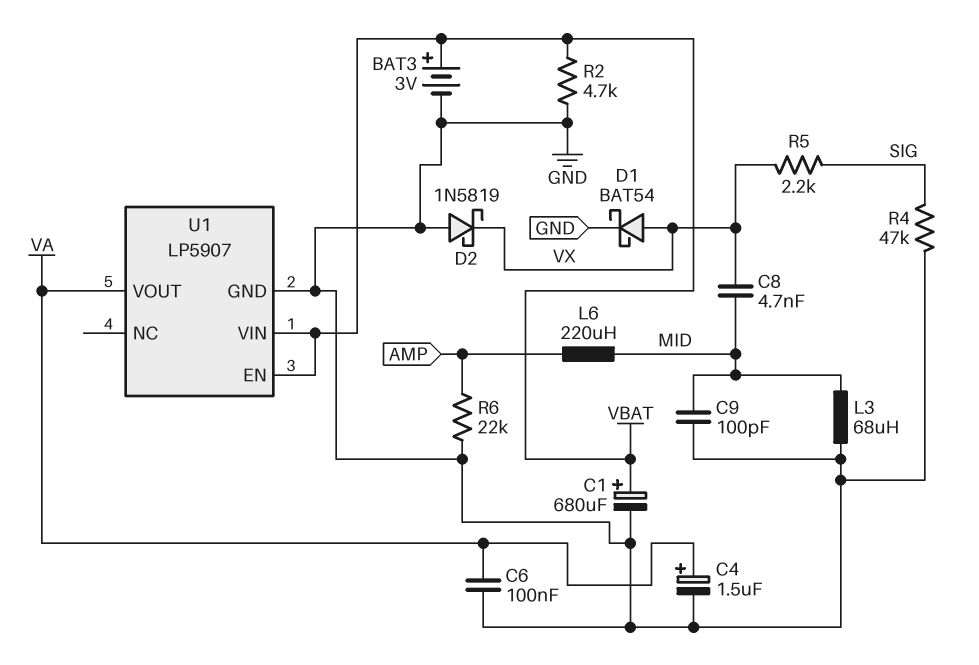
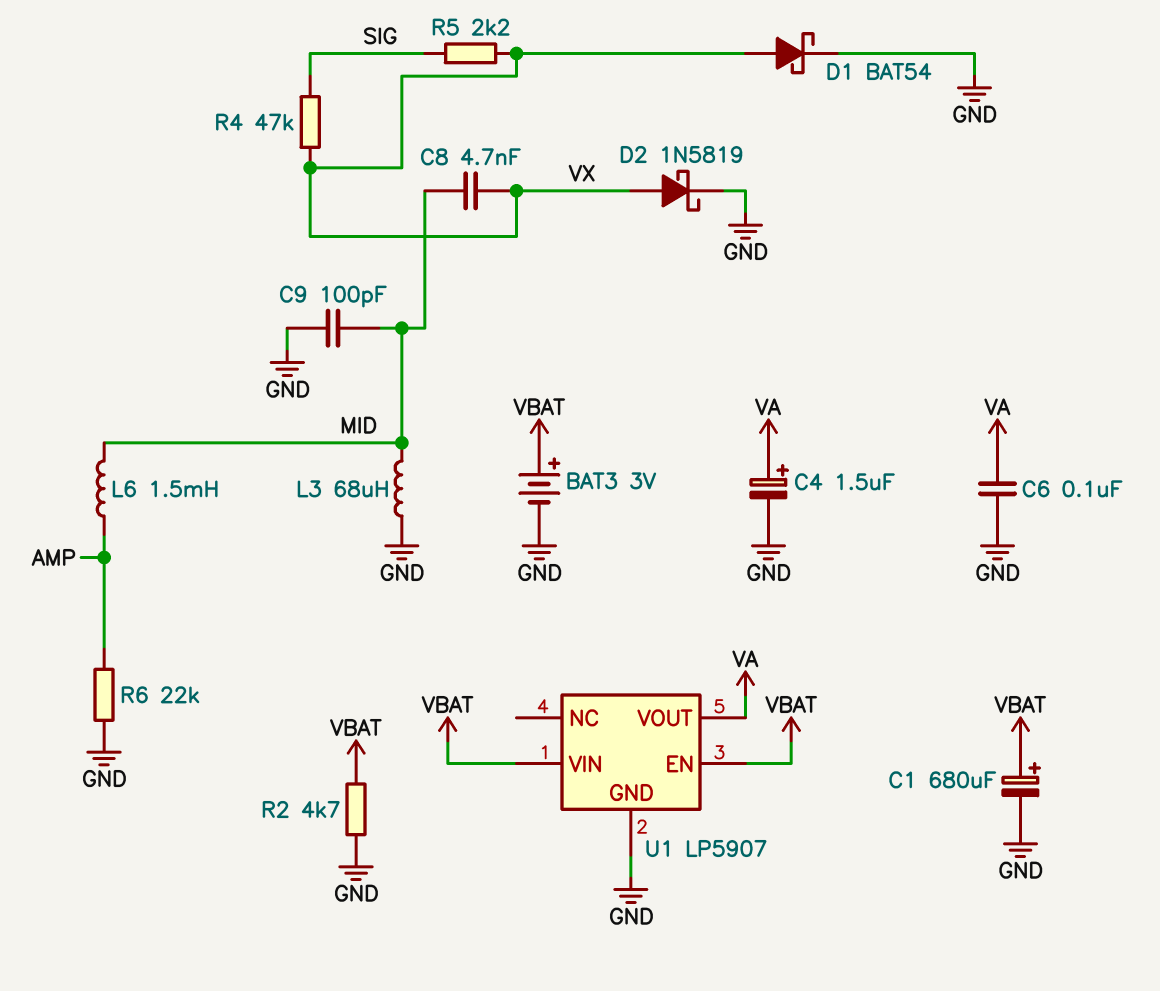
D2: schottky 1N5819 (A GND, K VX) -> schottky 1N5819 (A VX, K GND)
L6: 220uH (AMP, MID) -> 1.5mH (AMP, MID)
R4: 47k (GND, SIG) -> 47k (SIG, VX)

